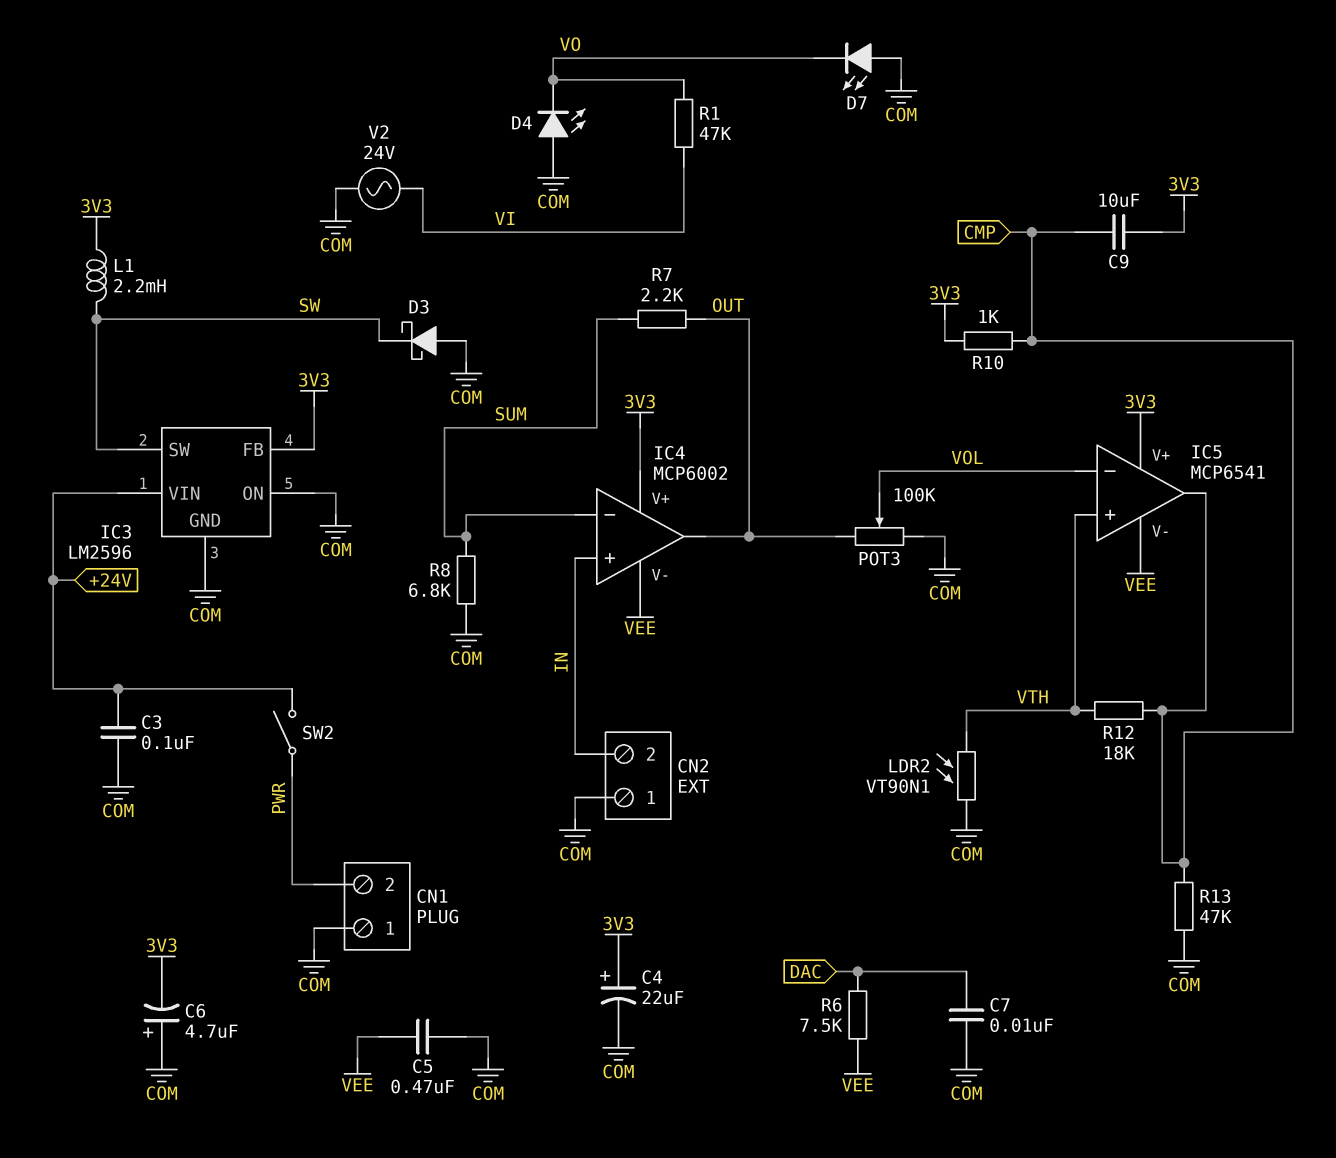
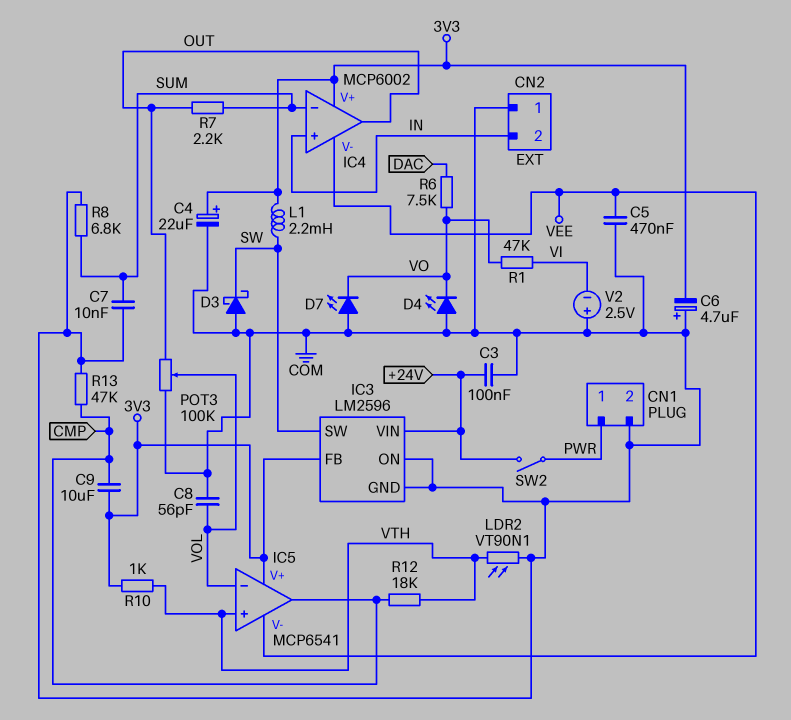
C7: 10nF (COM, DAC) -> 10nF (COM, SUM)
C8: none -> 56pF (COM, VOL)
CN1 pin 1: COM -> PWR
CN1 pin 2: PWR -> COM
R6: 7.5k (DAC, VEE) -> 7.5k (DAC, VO)
R10: 1k (3V3, CMP) -> 1k (3V3, VTH)
V2: AC 24V (COM, VI) -> 2.5V (plus COM, minus VI)

